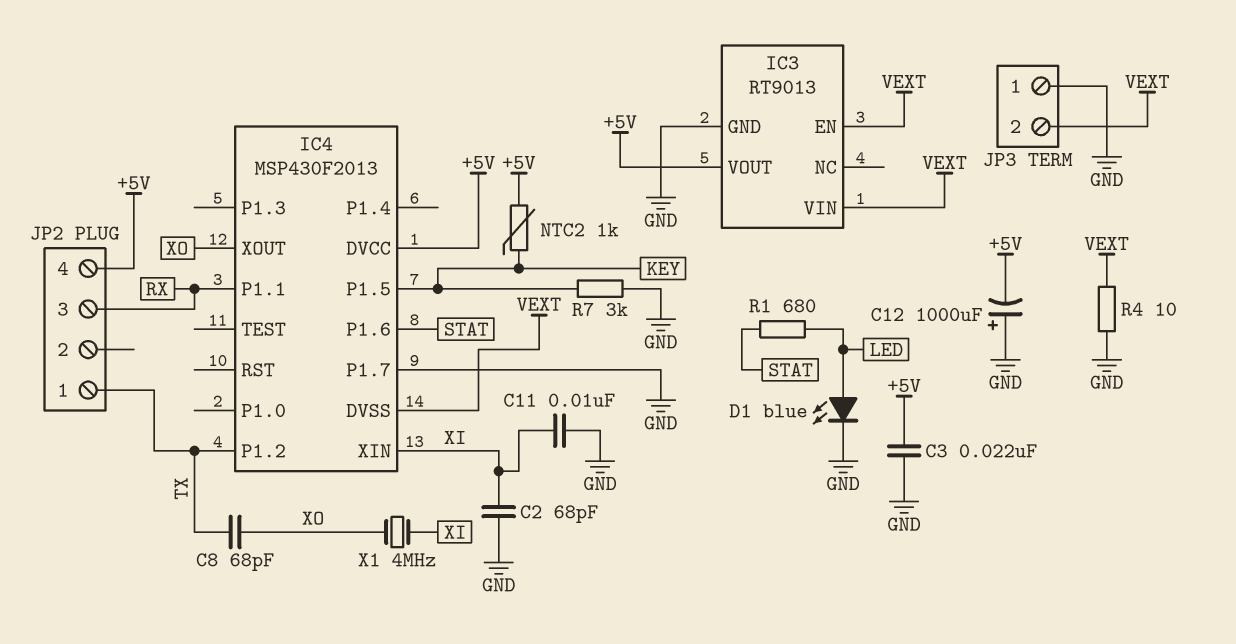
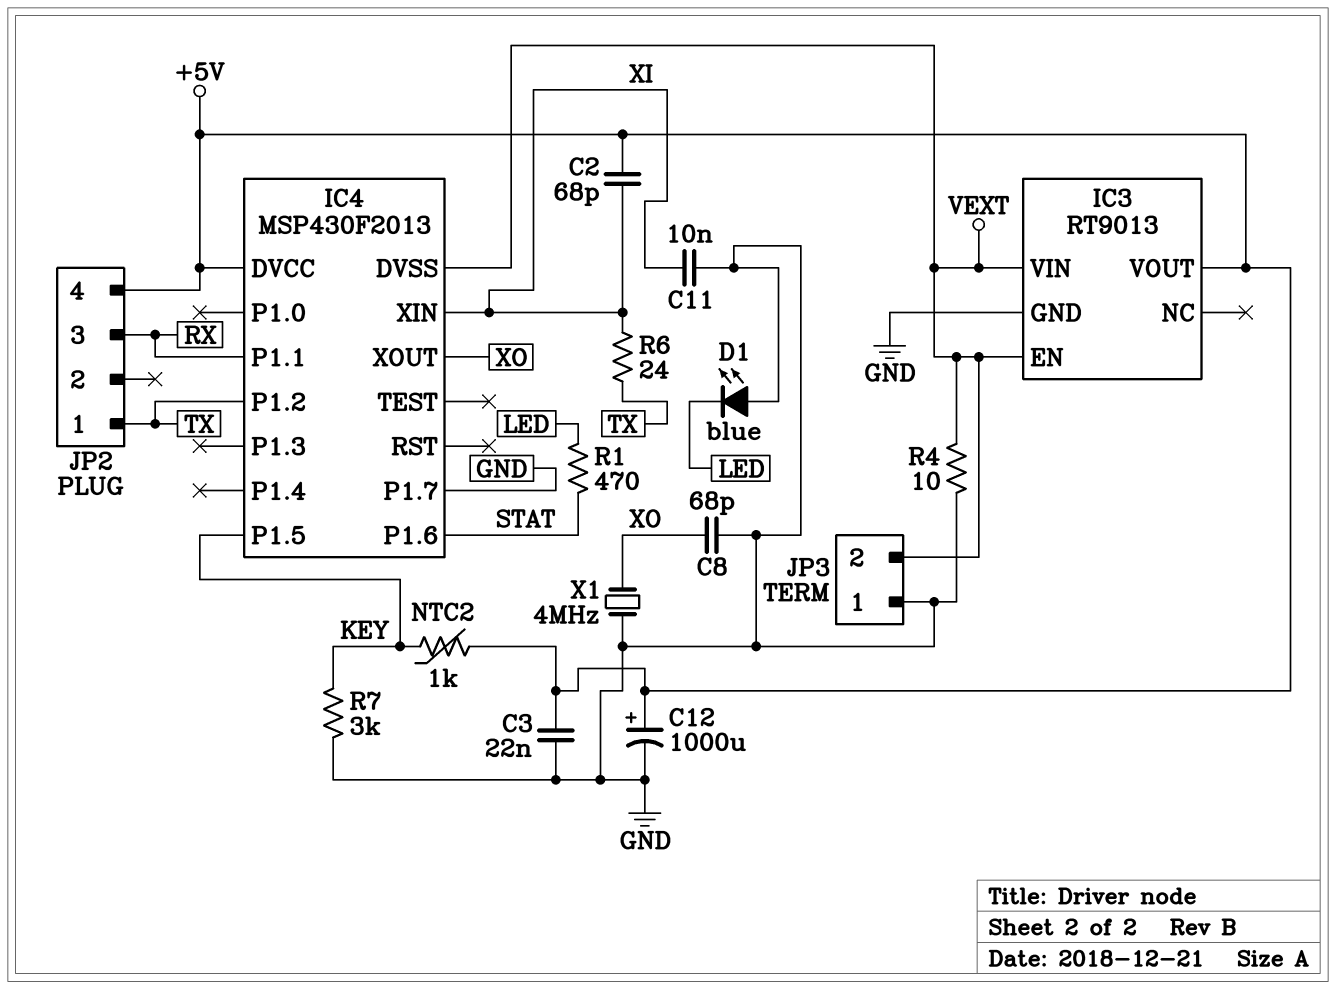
C2: 68pF (GND, XI) -> 68pF (+5V, XI)
C8: 68pF (TX, XO) -> 68pF (GND, XO)
C12: 1000uF (plus GND, minus +5V) -> 1000uF (plus +5V, minus GND)
D1: LED blue (A LED, K GND) -> LED blue (A GND, K LED)
R1: 680 (LED, STAT) -> 470 (LED, STAT)
R6: none -> 24 (TX, XI)
X1: 4MHz (XI, XO) -> 4MHz (GND, XO)

